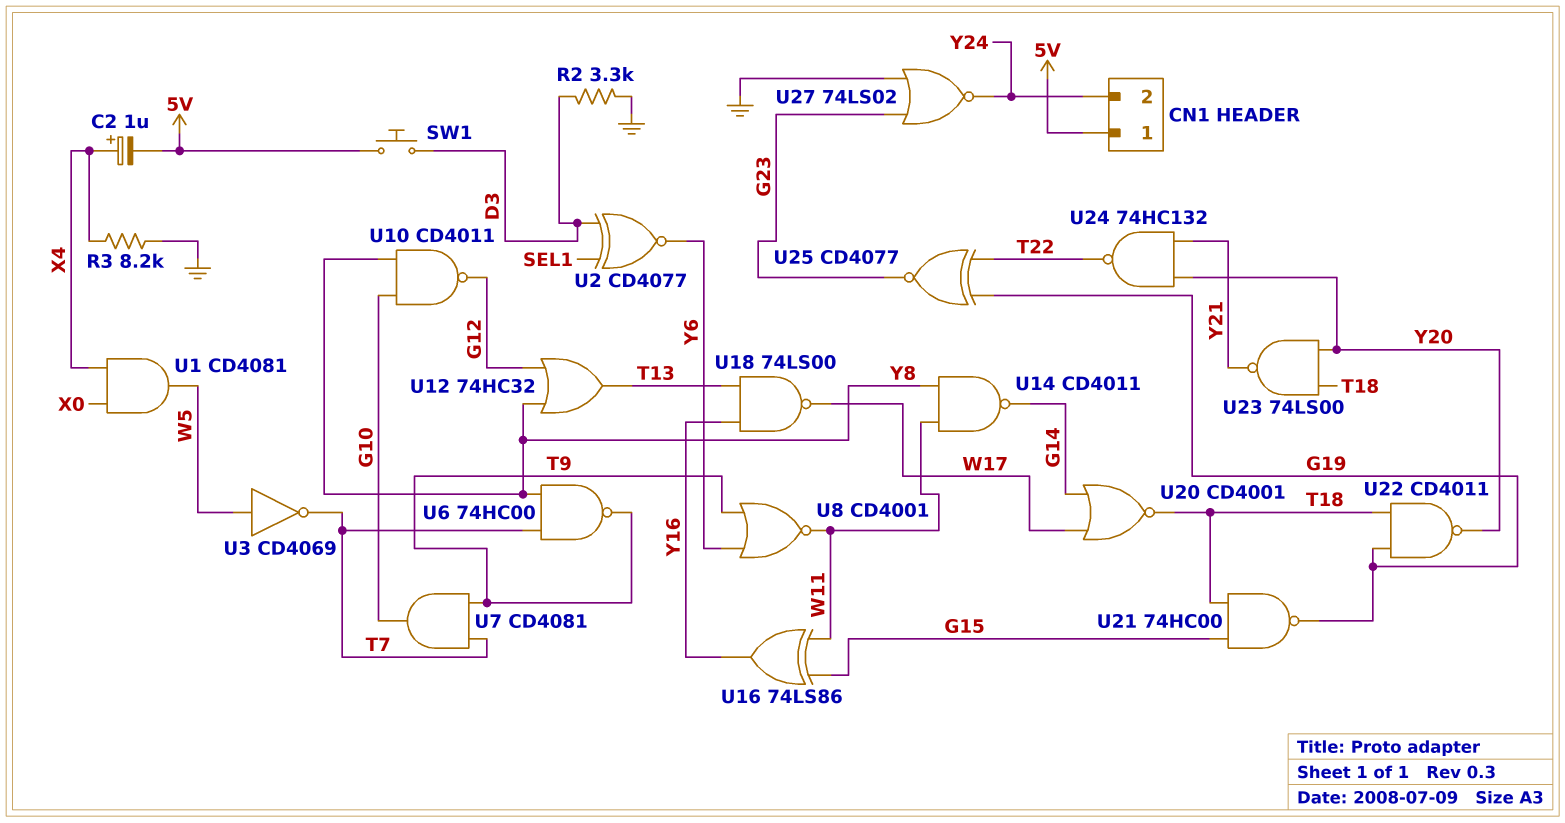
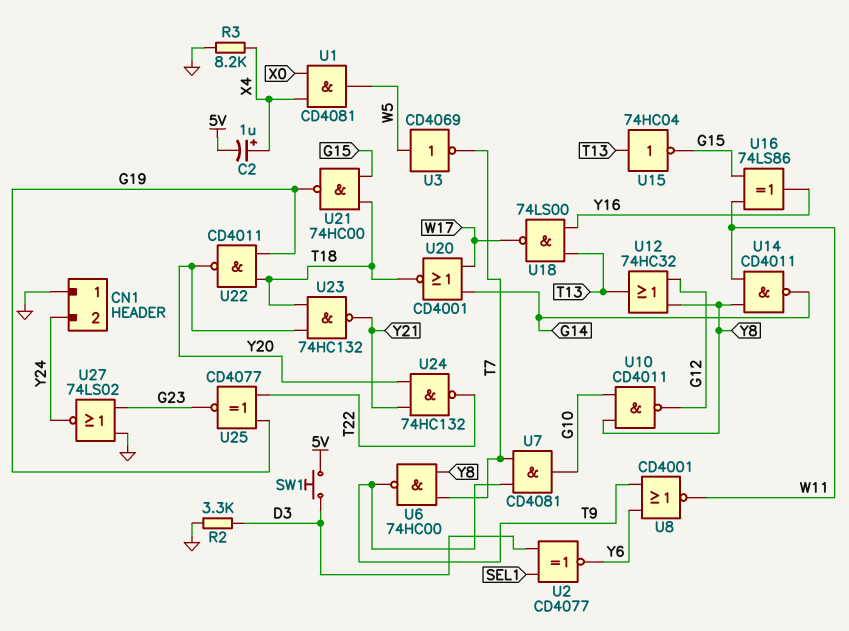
CN1 pin 1: 5V -> GND
U15: none -> NOT 74HC04 (in T13, out G15)
U23: NAND 74LS00 (in T18, in Y20, out Y21) -> NAND 74HC132 (in T18, in Y20, out Y21)

